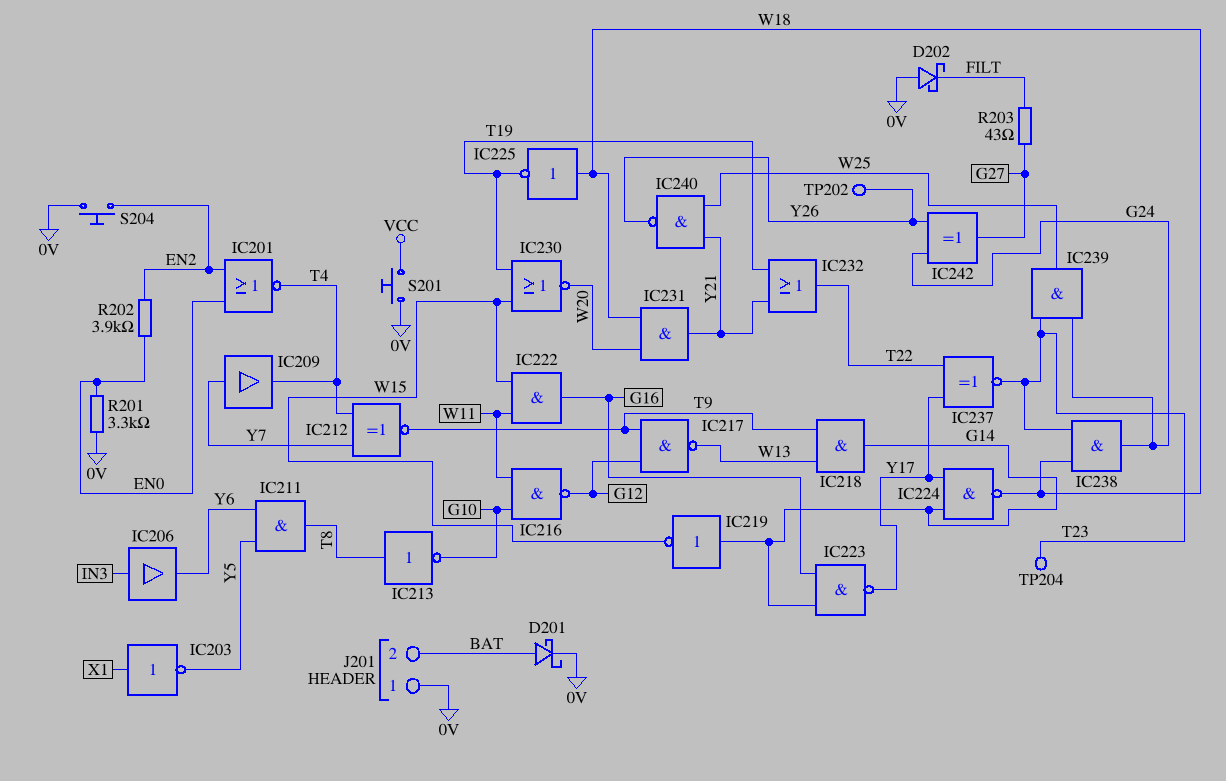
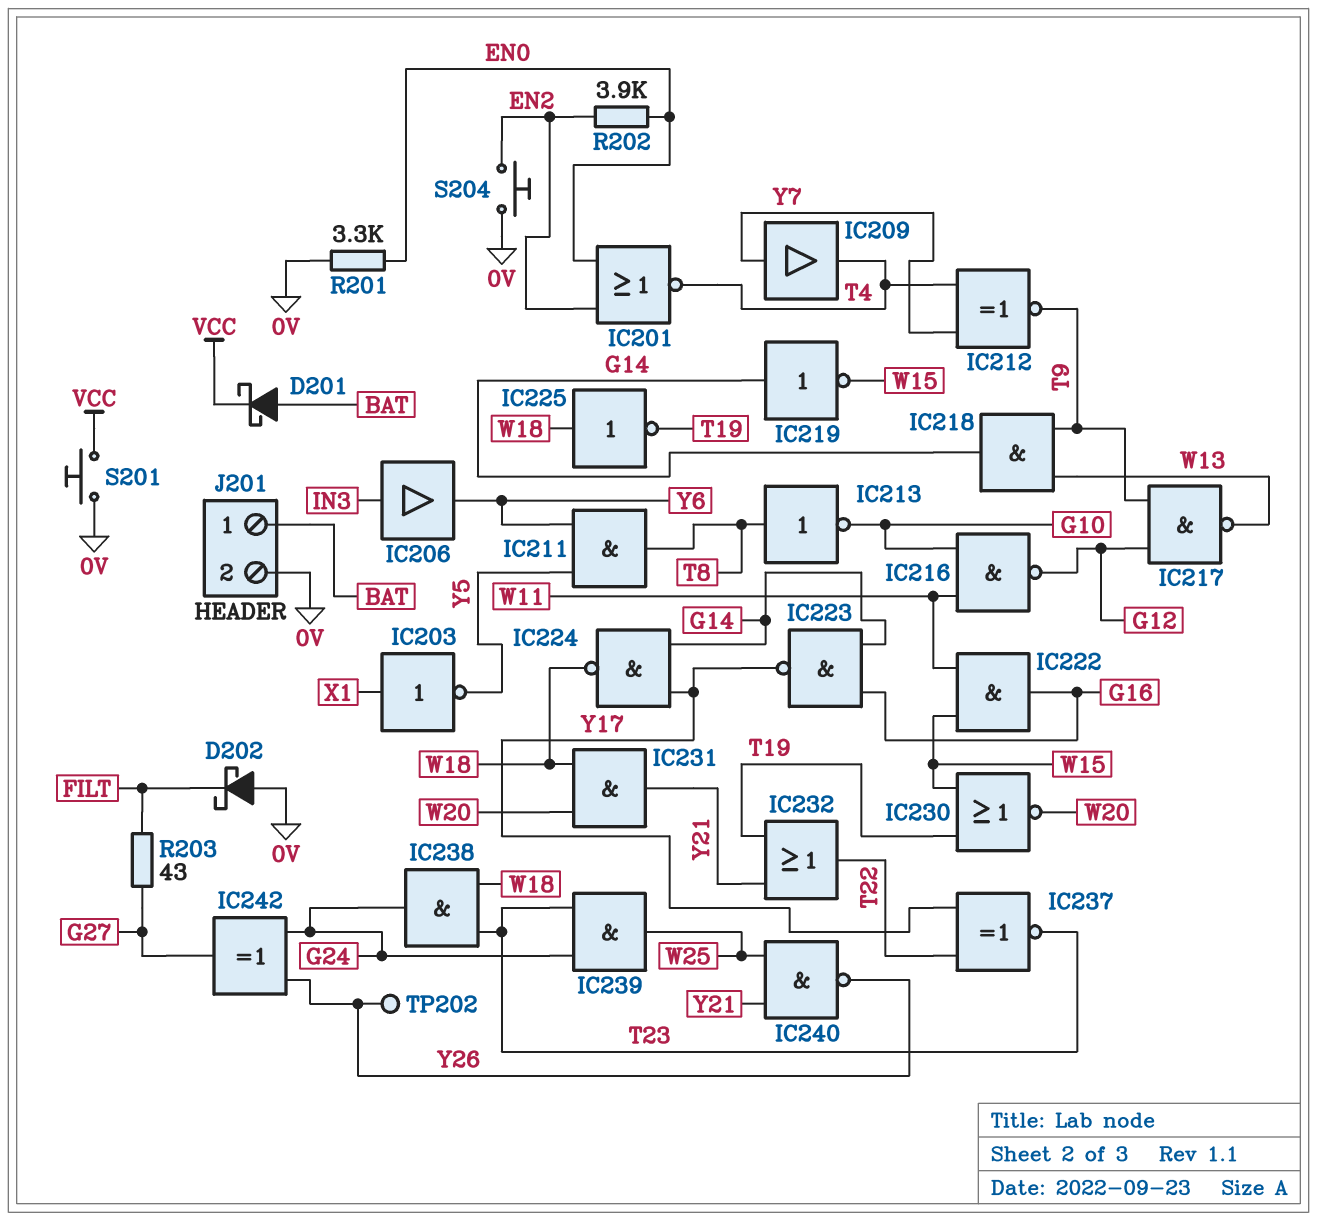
D201: schottky (A BAT, K 0V) -> schottky (A BAT, K VCC)
J201 pin 1: 0V -> BAT
J201 pin 2: BAT -> 0V
TP204: test point (T23) -> none

